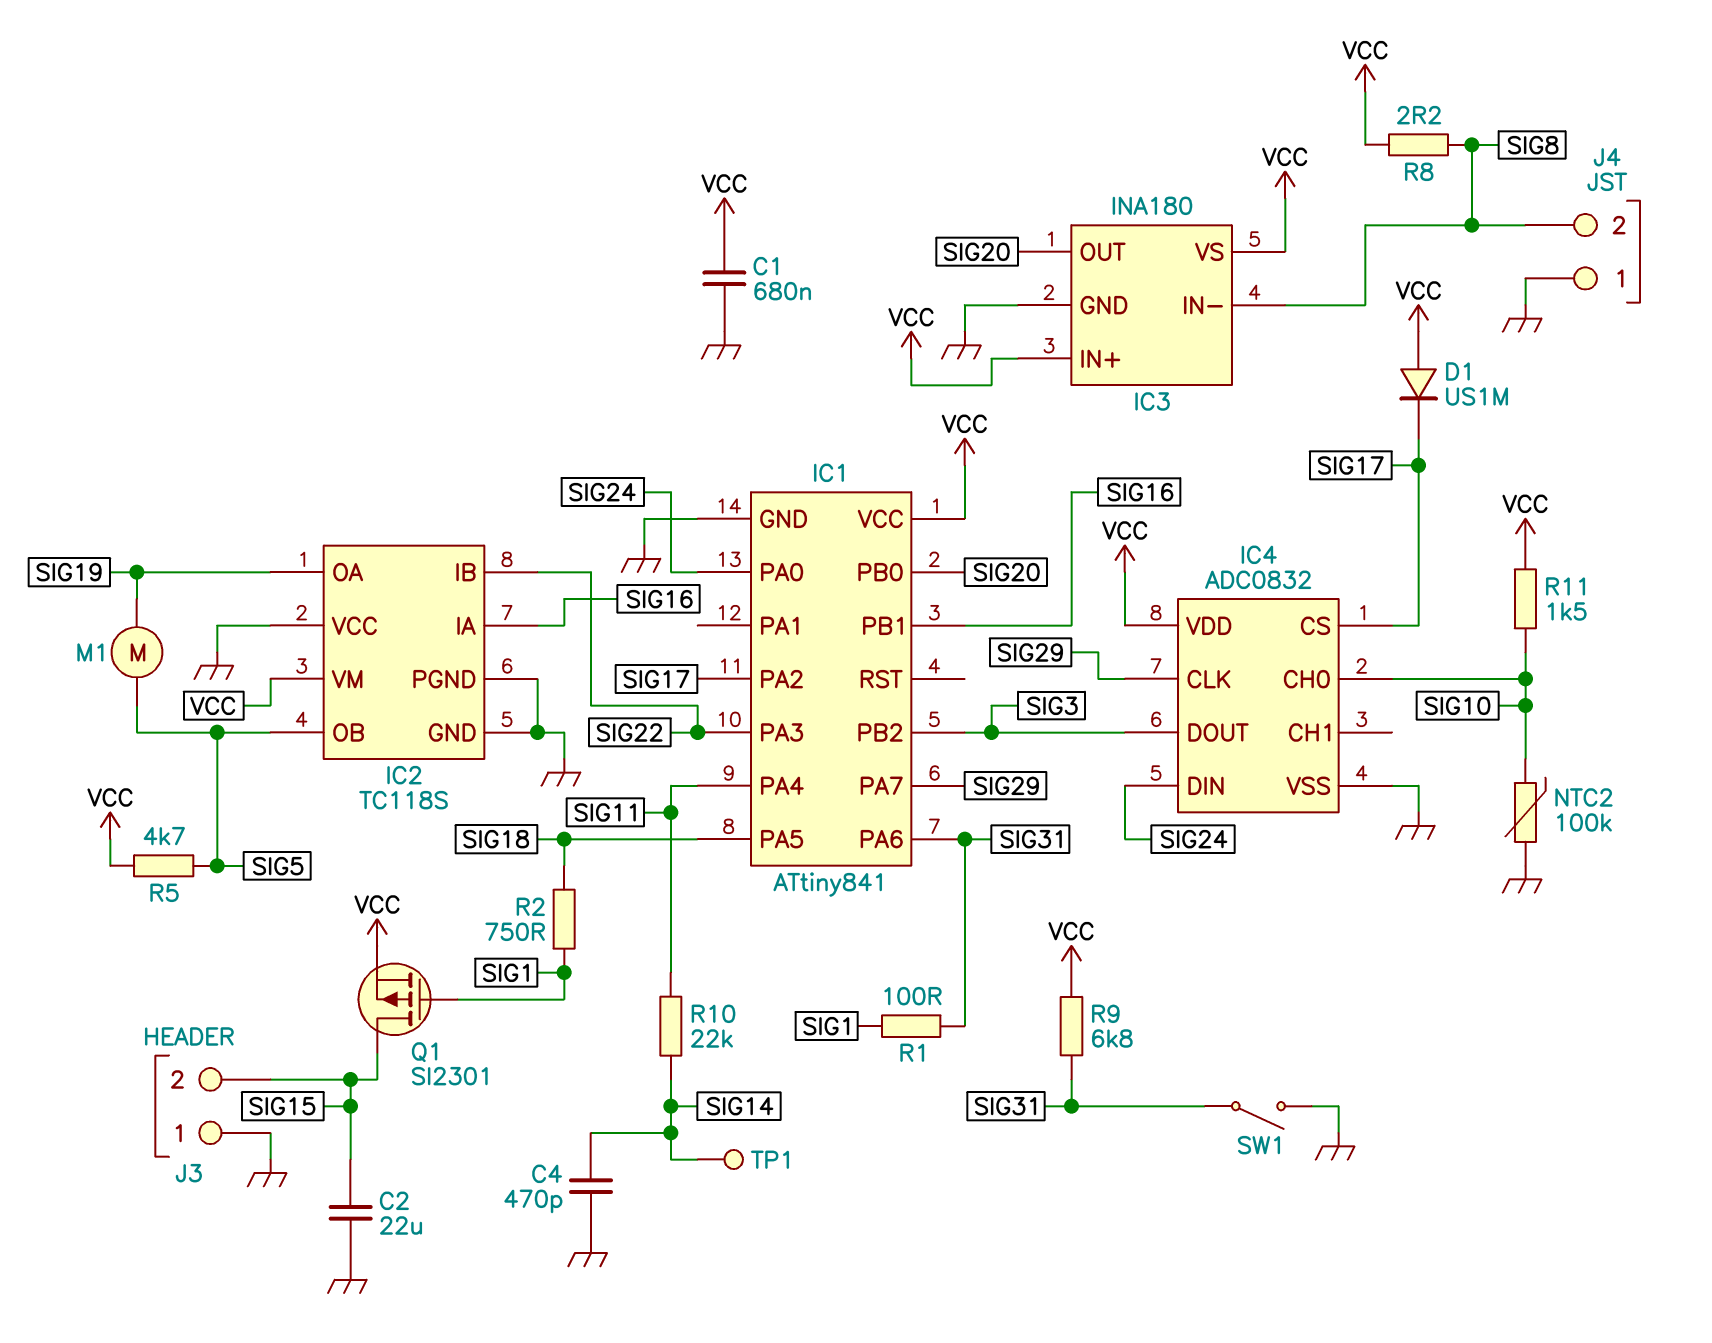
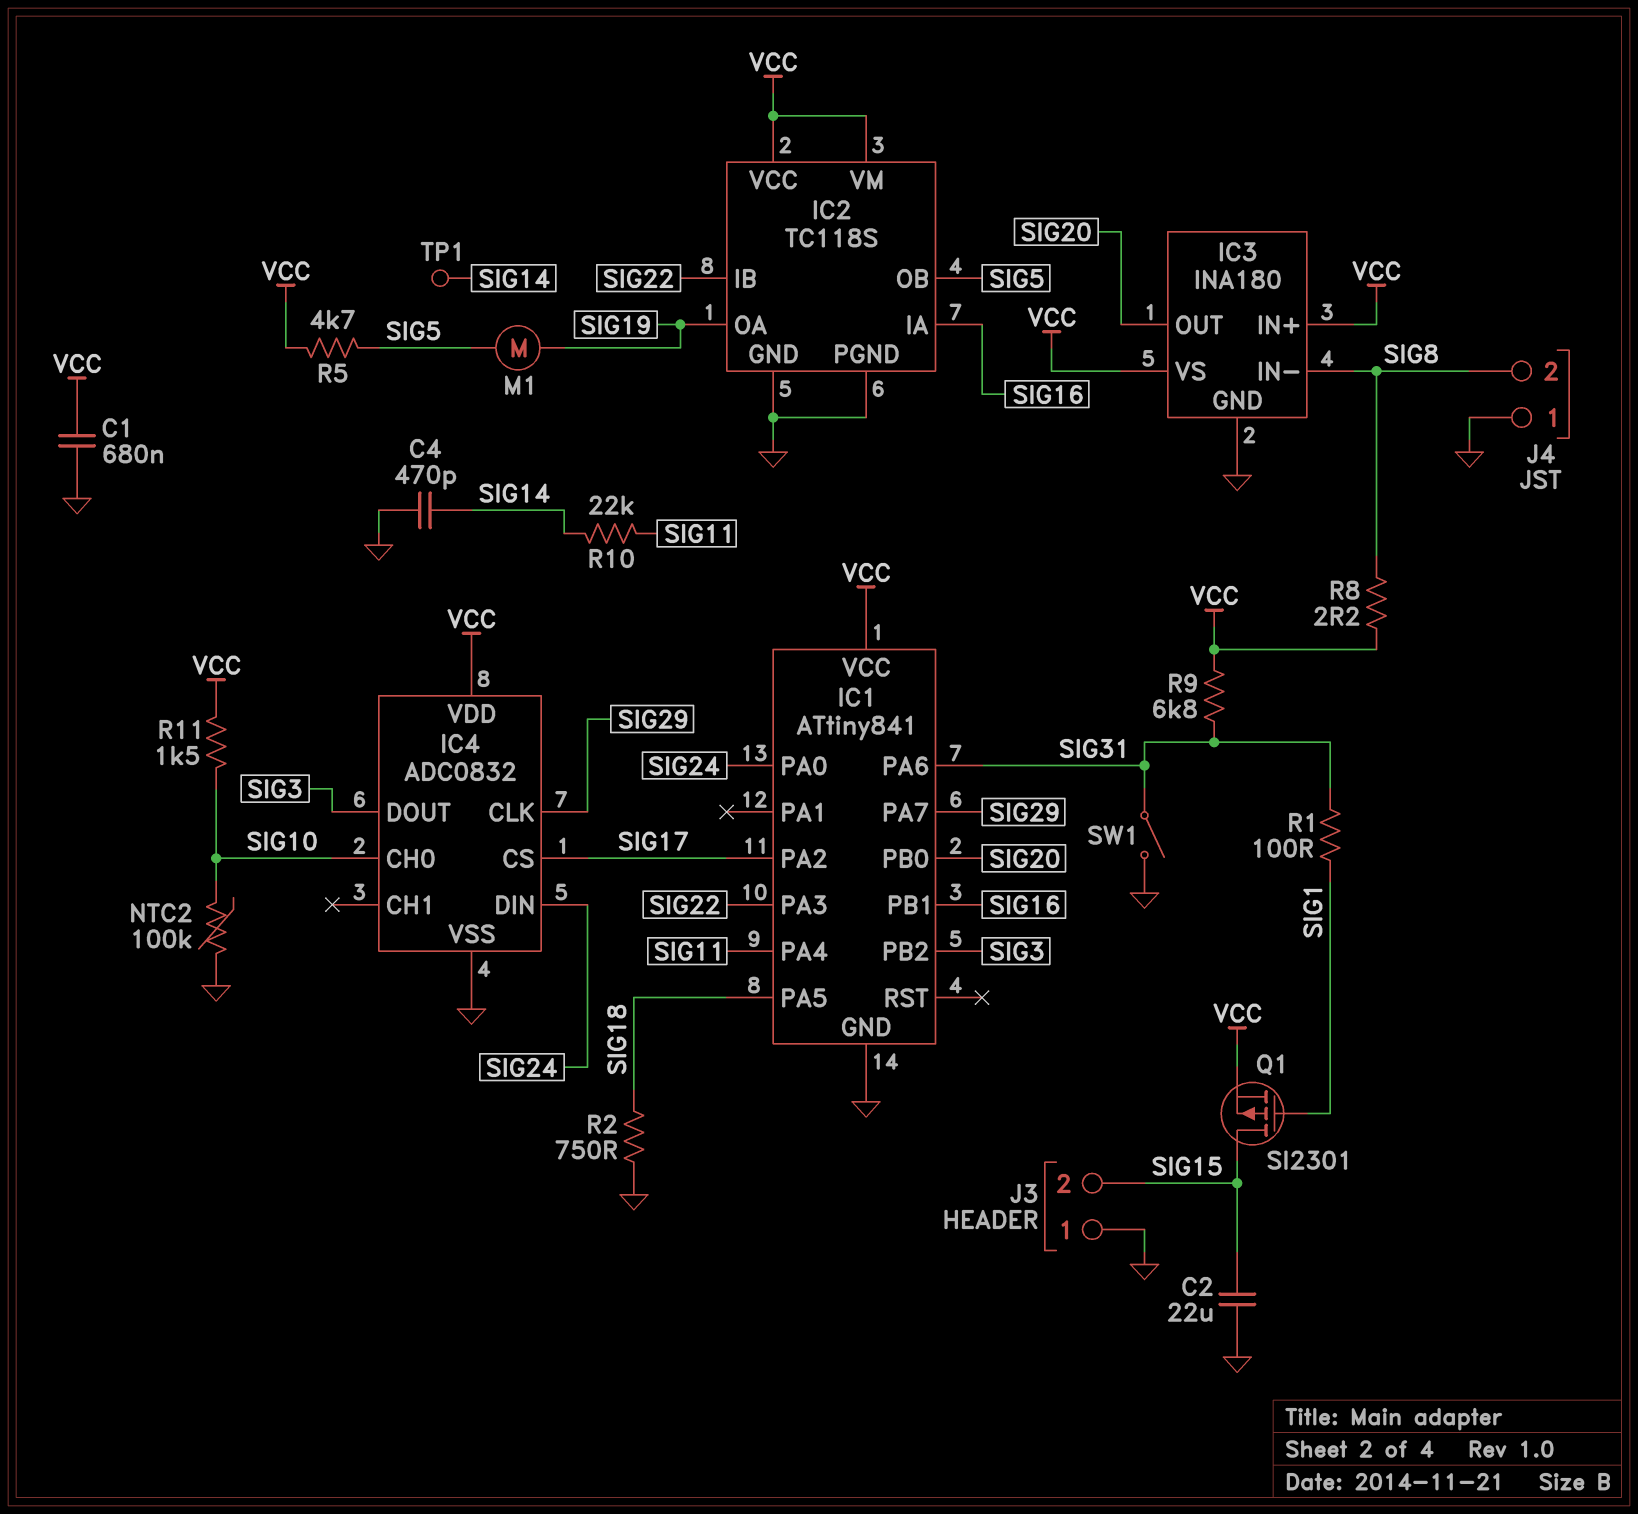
D1: diode US1M (A VCC, K SIG17) -> none
IC2 pin VCC: GND -> VCC
R2: 750 (SIG1, SIG18) -> 750 (GND, SIG18)

